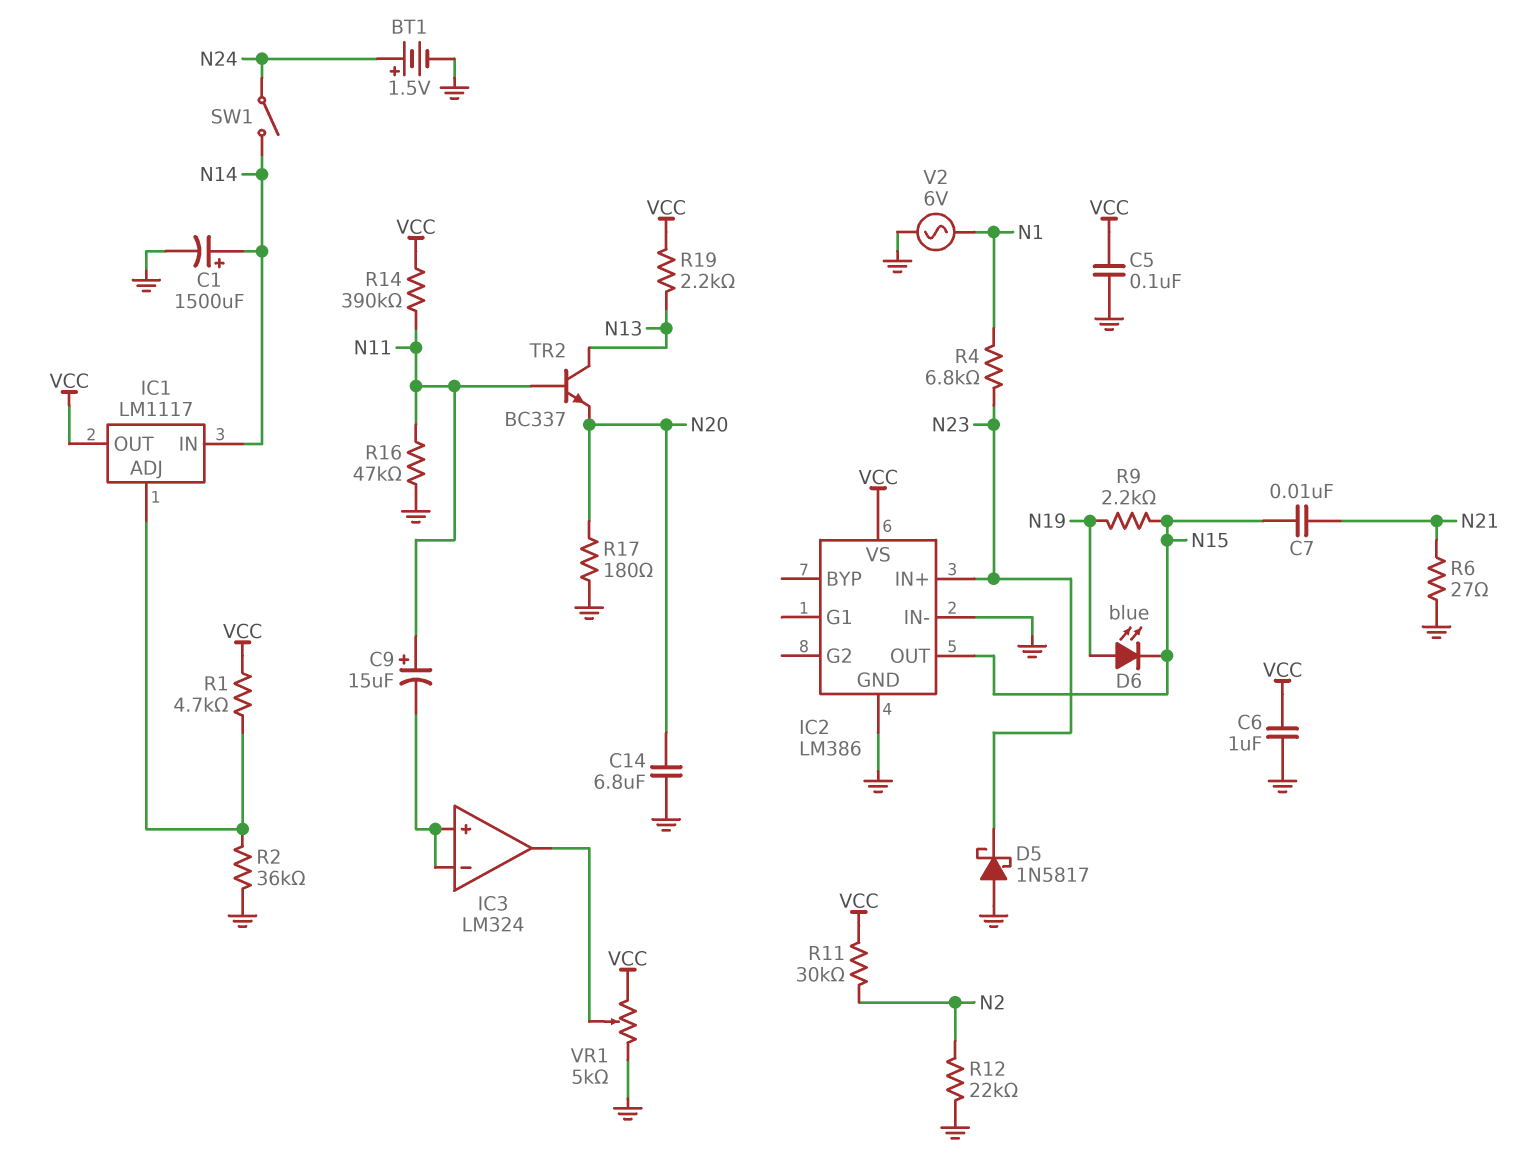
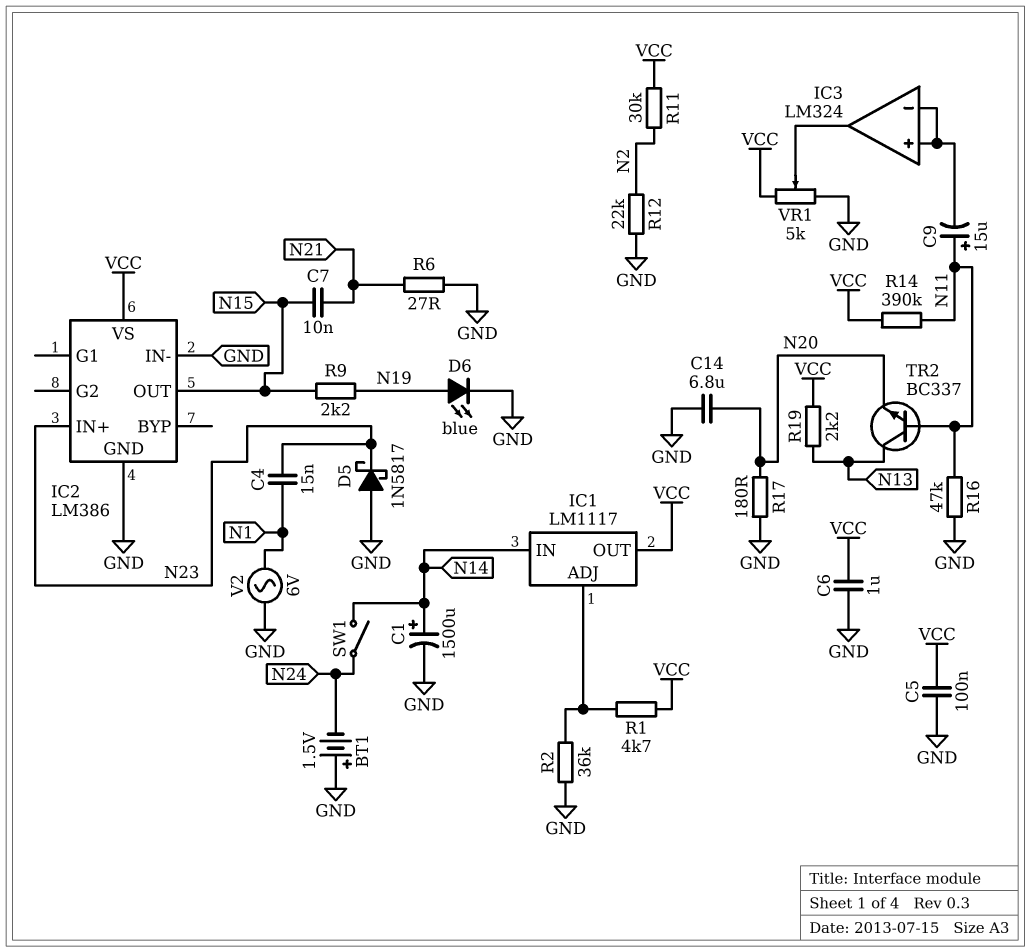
BT1: 1.5V (plus N24, minus GND) -> 1.5V (plus GND, minus N24)
C4: none -> 15nF (N1, N23)
D6: LED blue (A N19, K N15) -> LED blue (A N19, K GND)
R4: 6.8k (N1, N23) -> none

